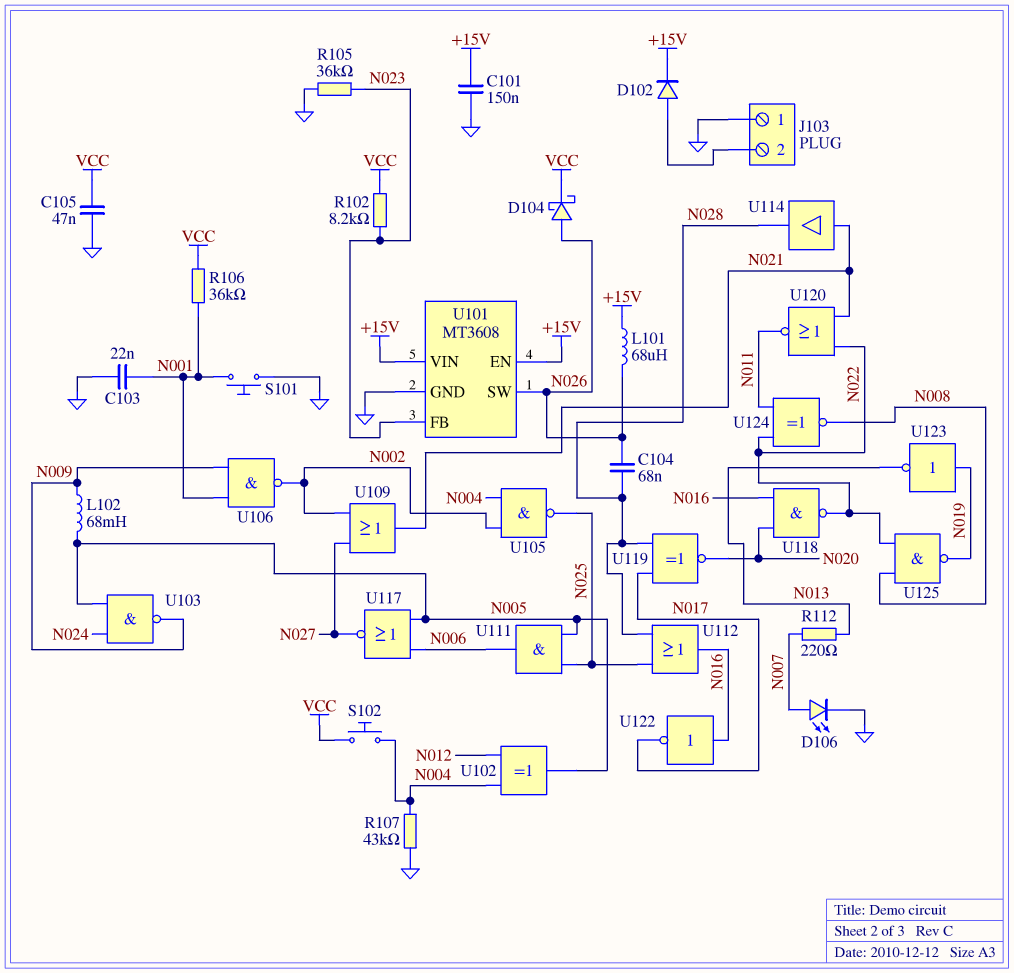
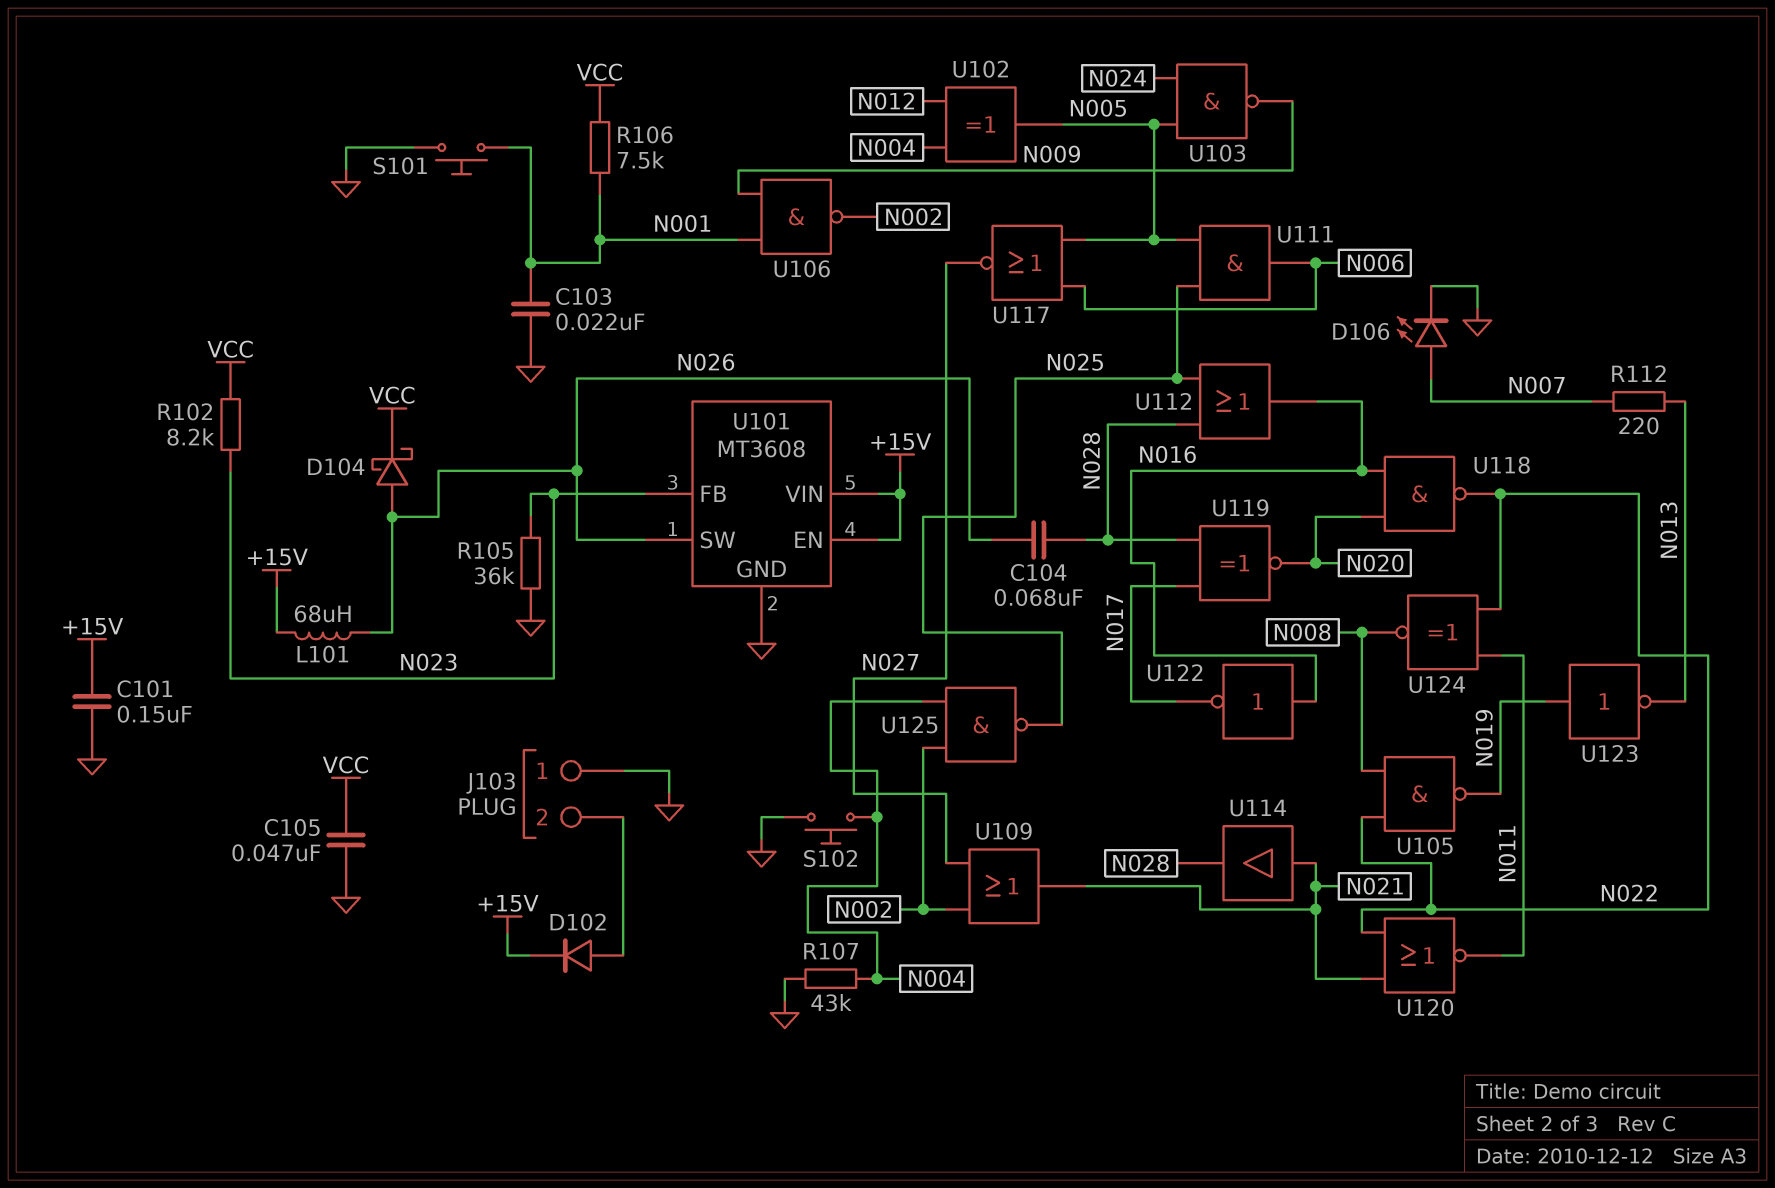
L102: 68mH (N005, N009) -> none
R106: 36k (N001, VCC) -> 7.5k (N001, VCC)
S102: button (N004, VCC) -> button (GND, N004)
U105: NAND (in N002, in N004, out N025) -> NAND (in N008, in N022, out N019)
U125: NAND (in N008, in N022, out N019) -> NAND (in N002, in N004, out N025)

